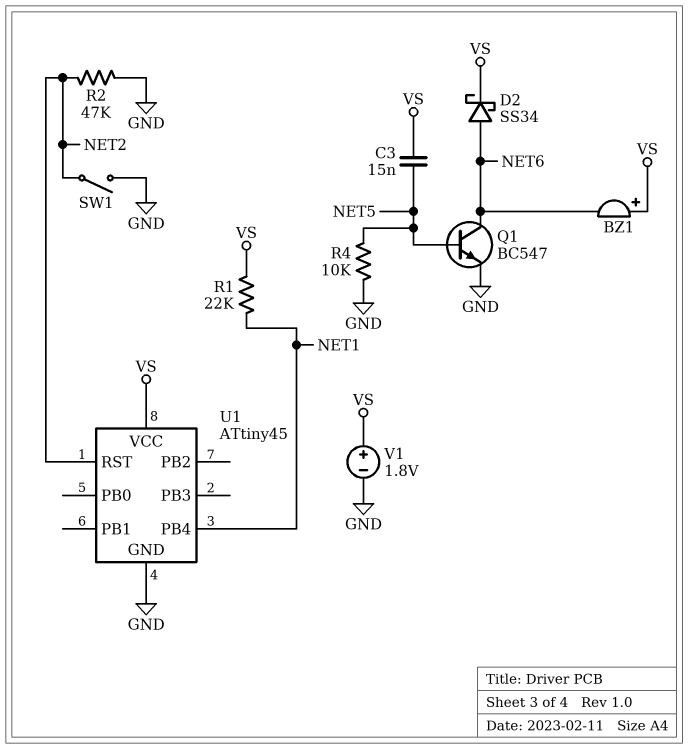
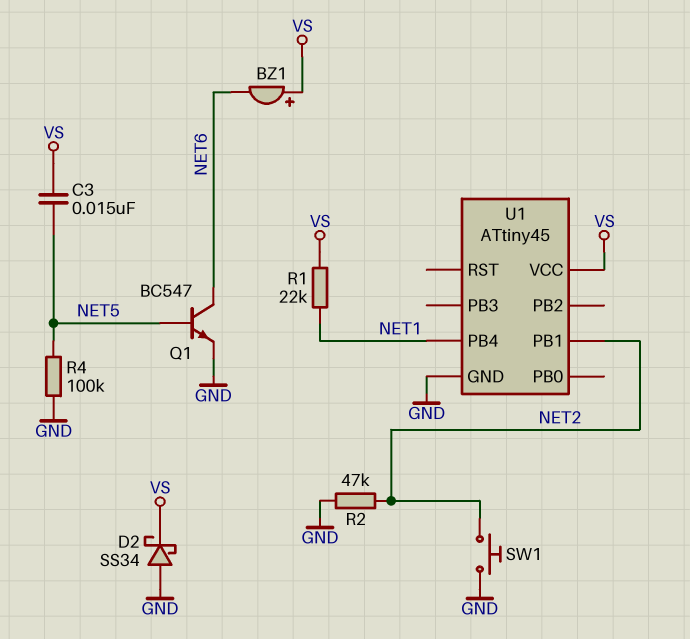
D2: schottky SS34 (A NET6, K VS) -> schottky SS34 (A GND, K VS)
R4: 10k (GND, NET5) -> 100k (GND, NET5)
SW1: switch (GND, NET2) -> button (GND, NET2)
U1 pin PB1: none -> NET2
U1 pin RST: NET2 -> none
V1: 1.8V (plus VS, minus GND) -> none

